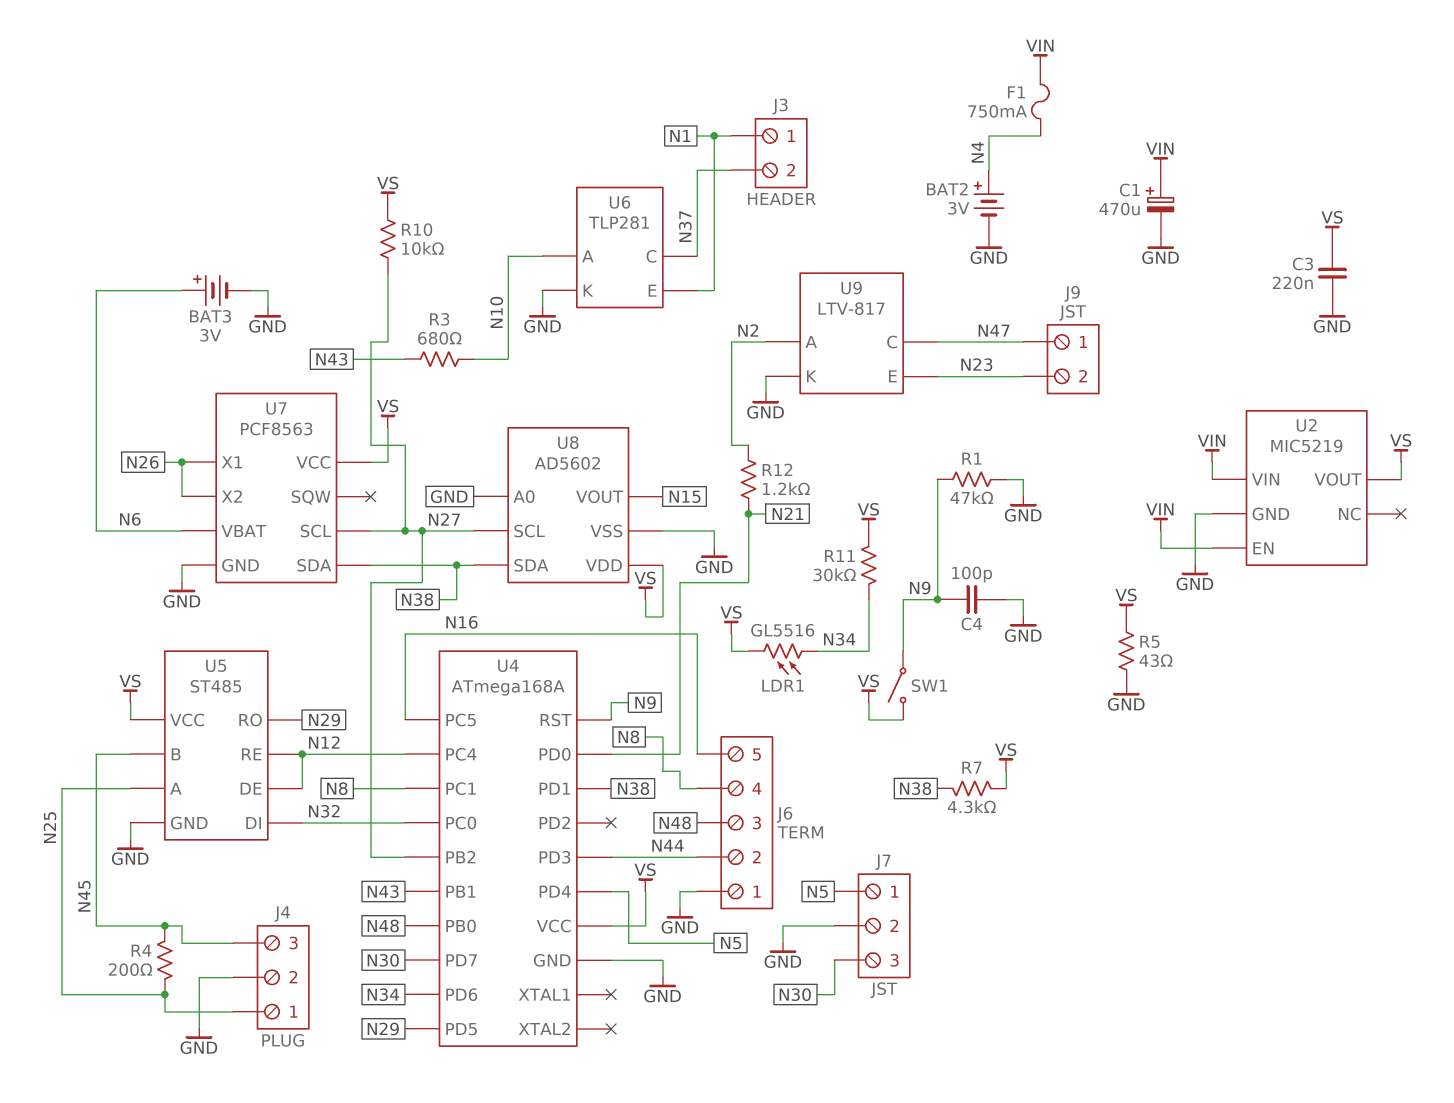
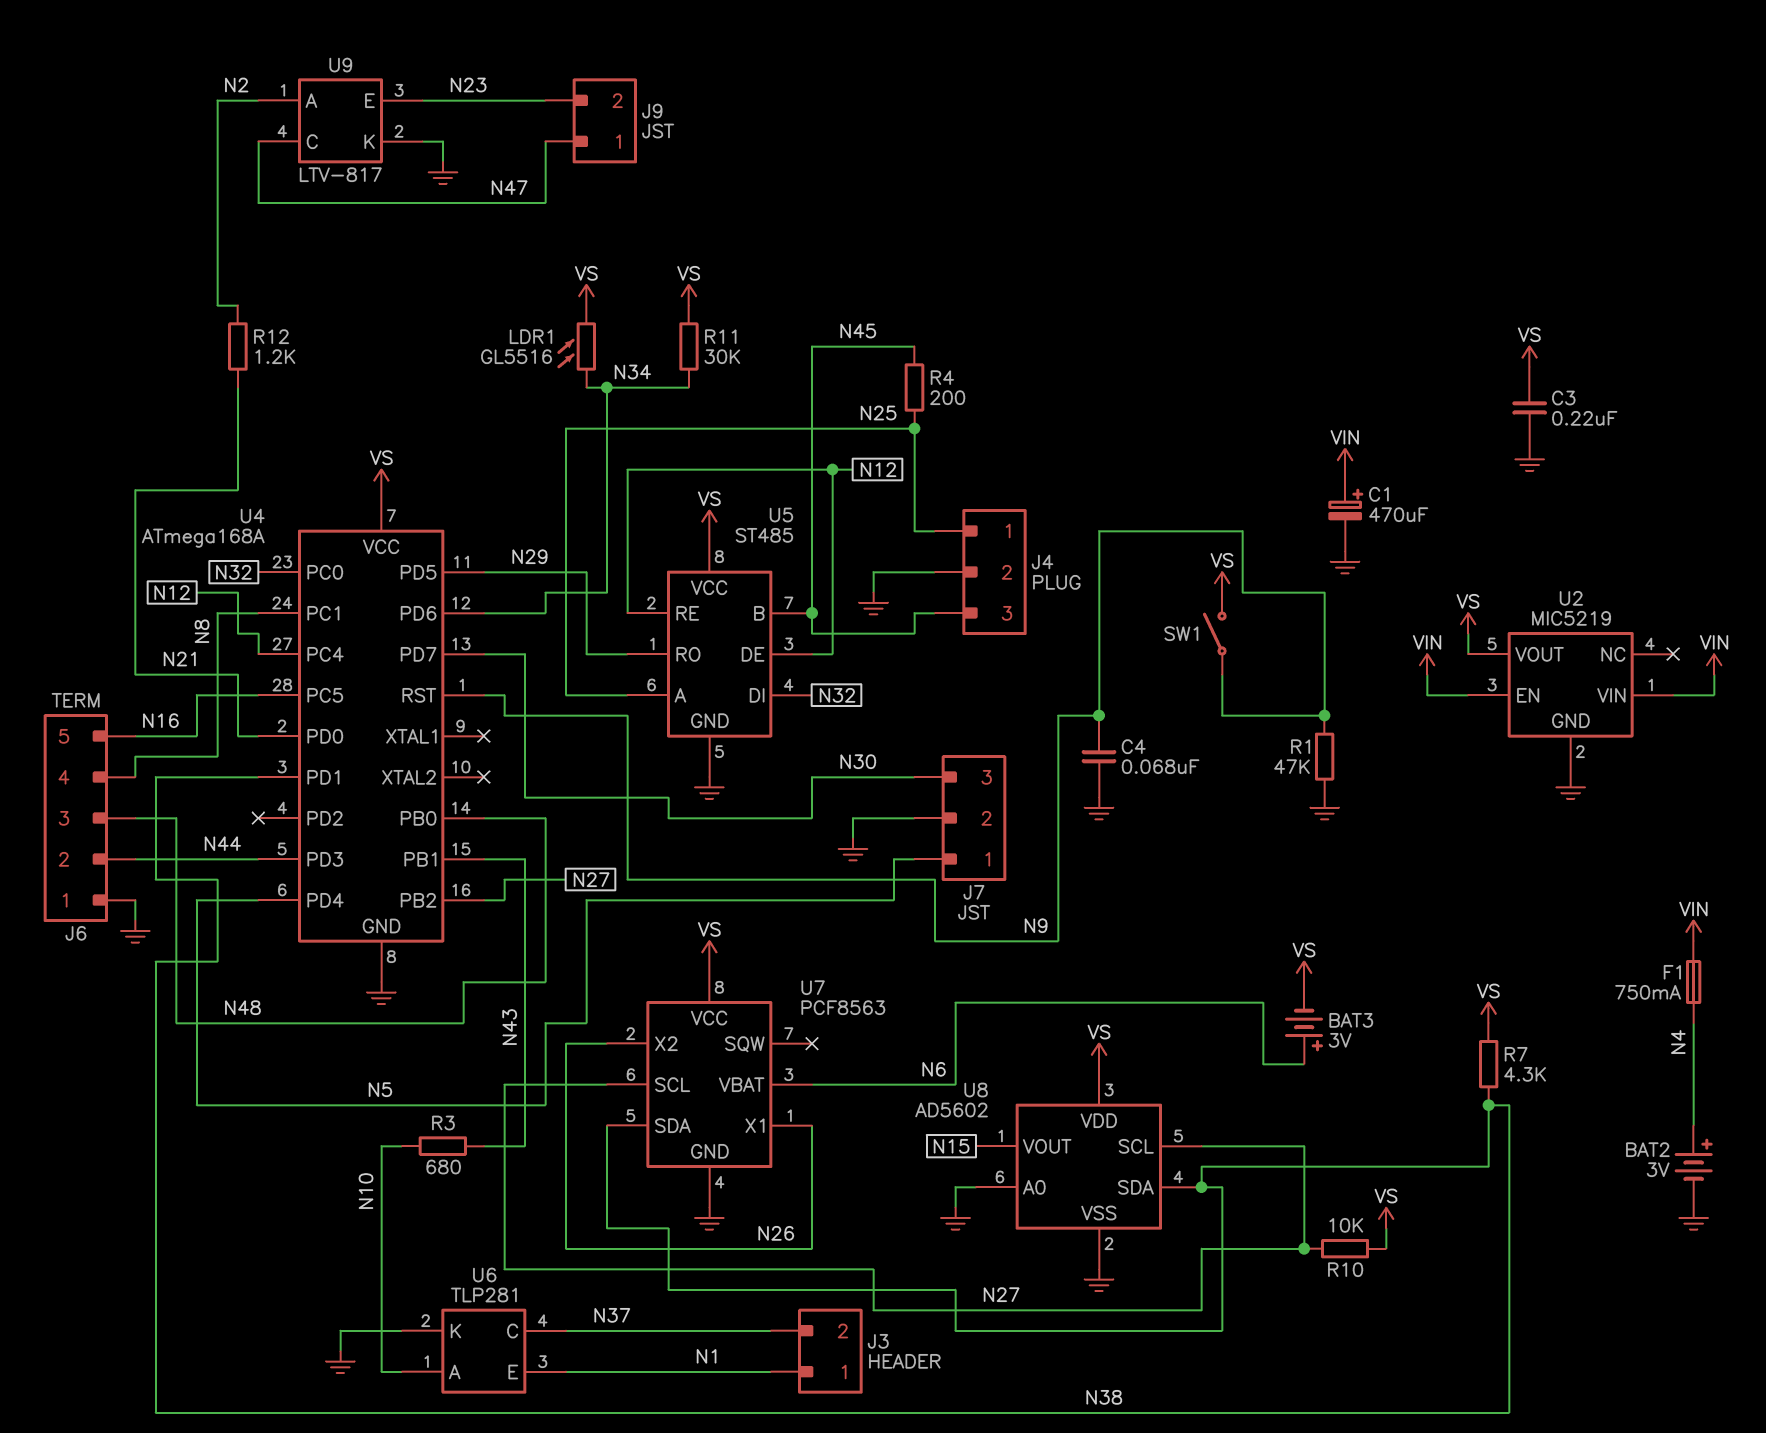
BAT3: 3V (plus N6, minus GND) -> 3V (plus N6, minus VS)
C4: 100pF (GND, N9) -> 68nF (GND, N9)
R5: 43 (GND, VS) -> none

